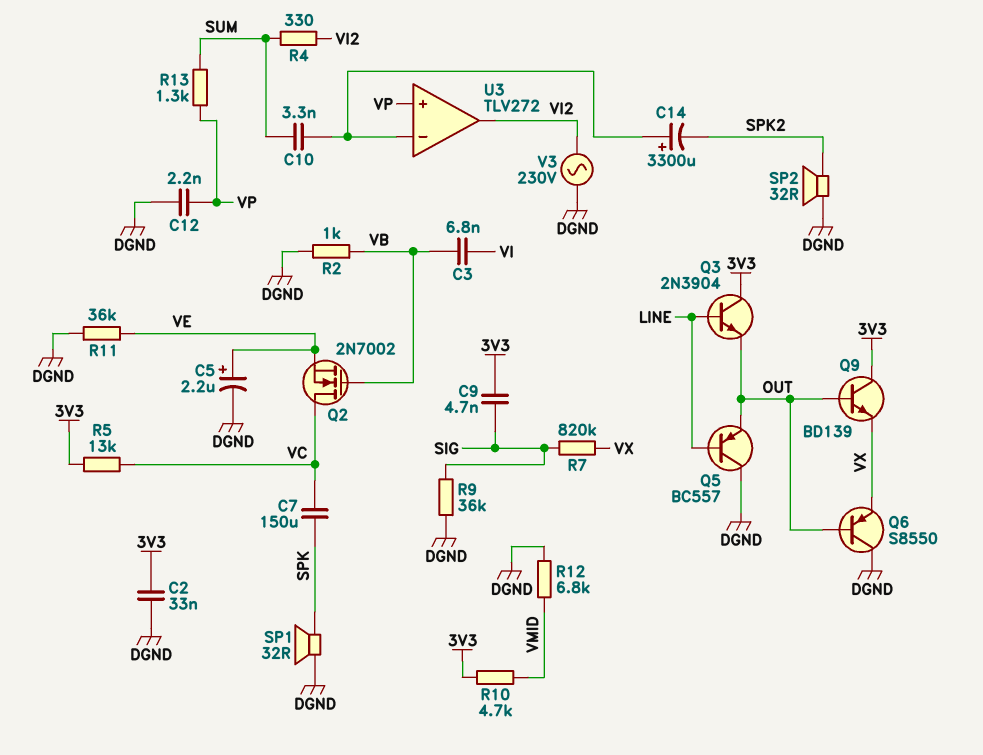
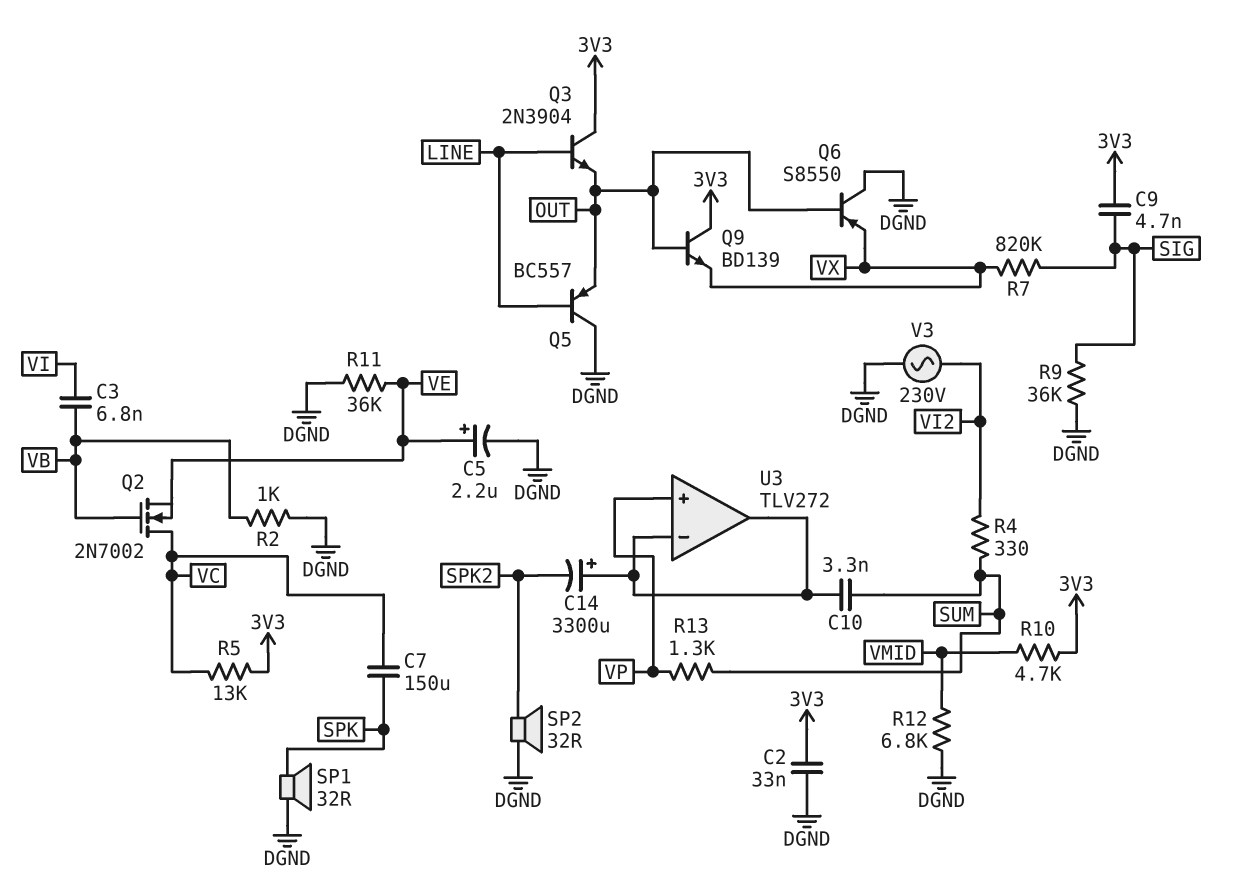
C12: 2.2nF (DGND, VP) -> none
U3 pin out: VI2 -> U3/in-

